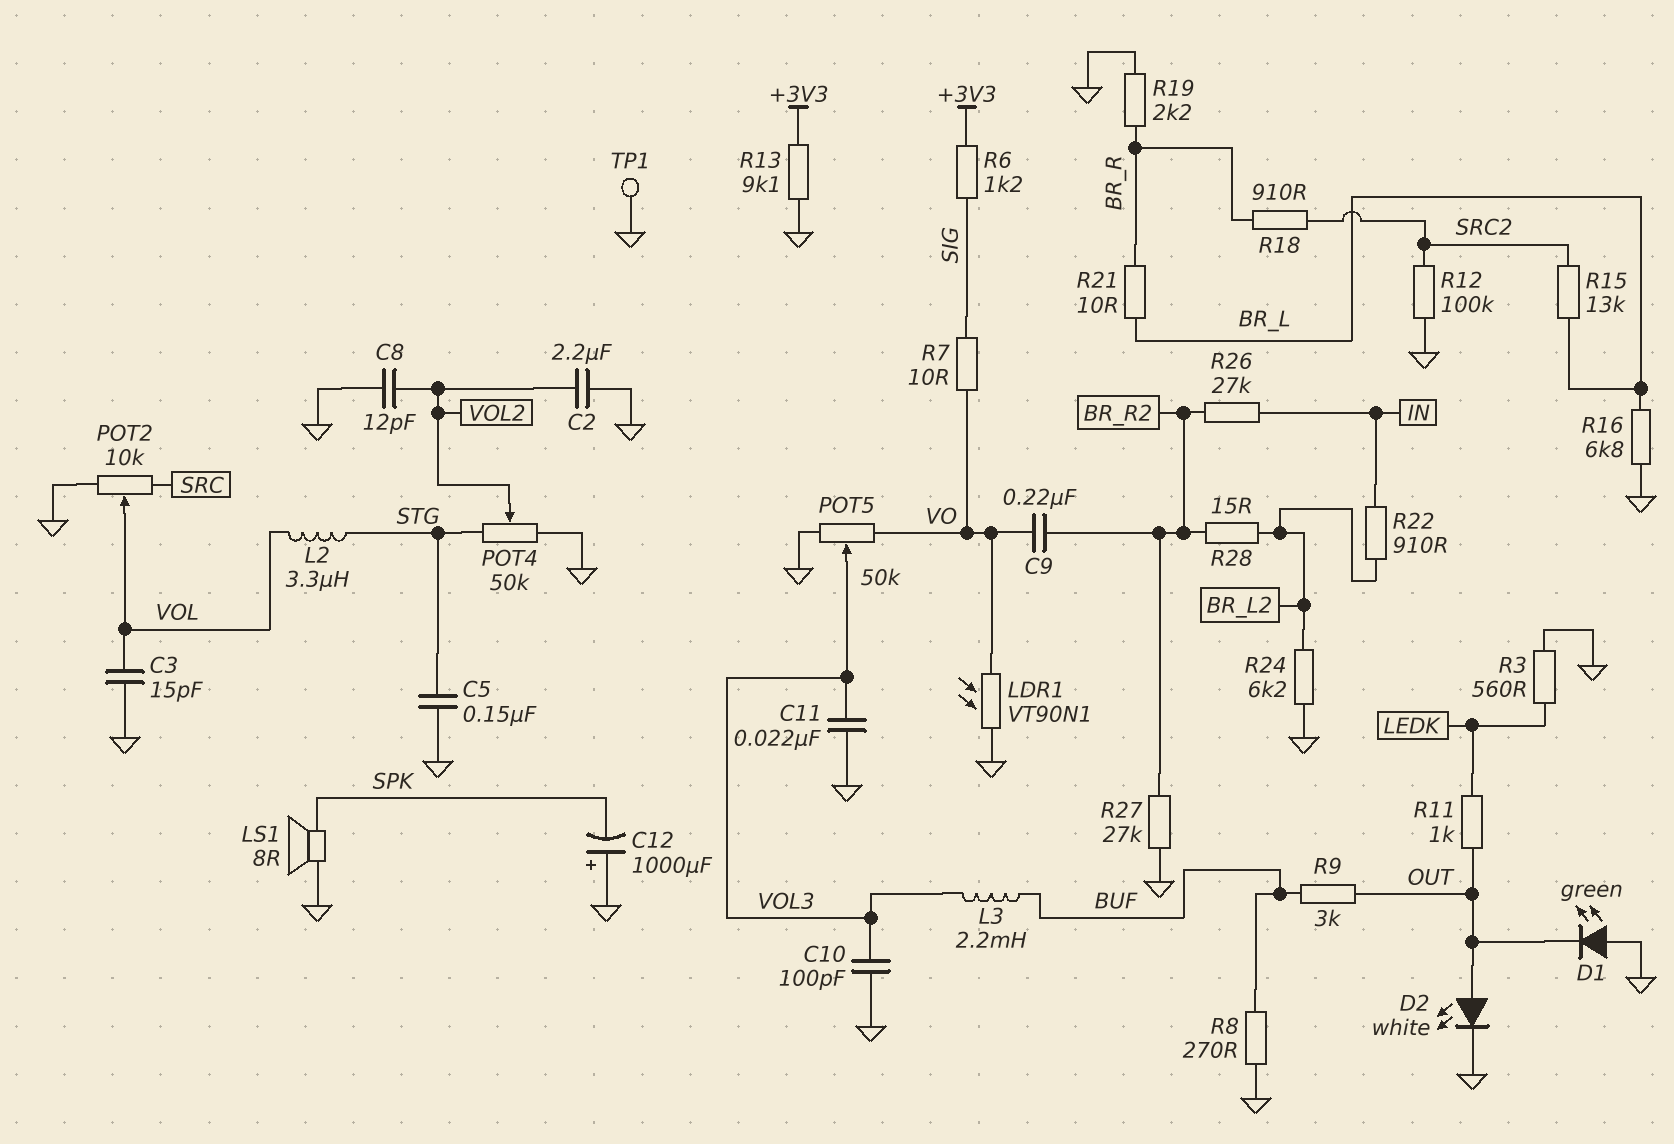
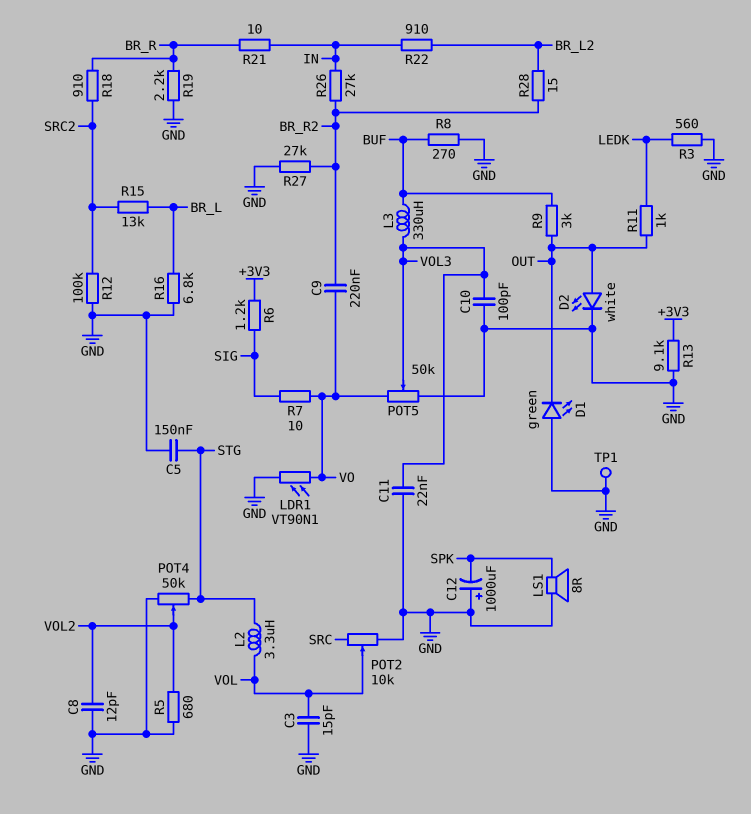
C2: 2.2uF (GND, VOL2) -> none
L3: 2.2mH (BUF, VOL3) -> 330uH (BUF, VOL3)
R5: none -> 680 (GND, VOL2)
R21: 10 (BR_L, BR_R) -> 10 (BR_R, IN)
R24: 6.2k (BR_L2, GND) -> none

